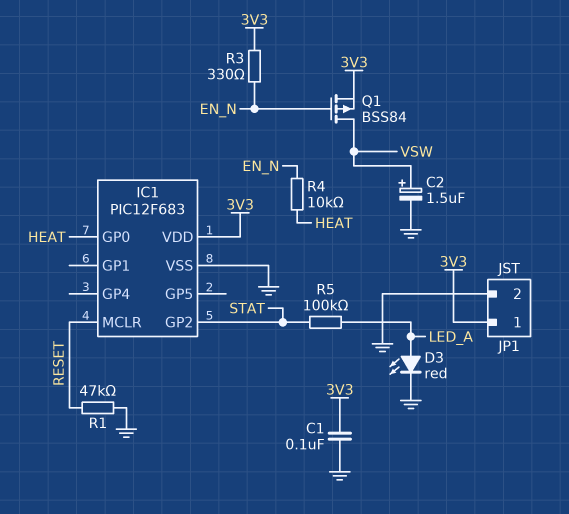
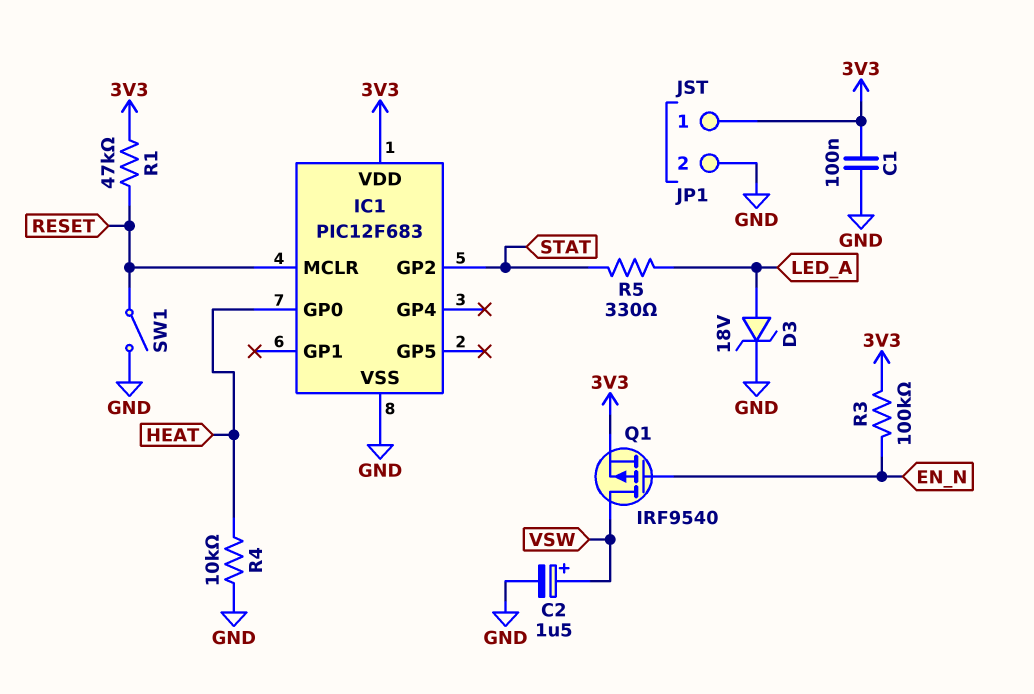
D3: LED red (A LED_A, K GND) -> zener 18V (A LED_A, K GND)
Q1: PMOS BSS84 (G EN_N, D VSW, S 3V3) -> PMOS IRF9540 (G EN_N, D VSW, S 3V3)
R1: 47k (GND, RESET) -> 47k (3V3, RESET)
R3: 330 (3V3, EN_N) -> 100k (3V3, EN_N)
R4: 10k (EN_N, HEAT) -> 10k (GND, HEAT)
R5: 100k (LED_A, STAT) -> 330 (LED_A, STAT)
SW1: none -> switch (GND, RESET)

